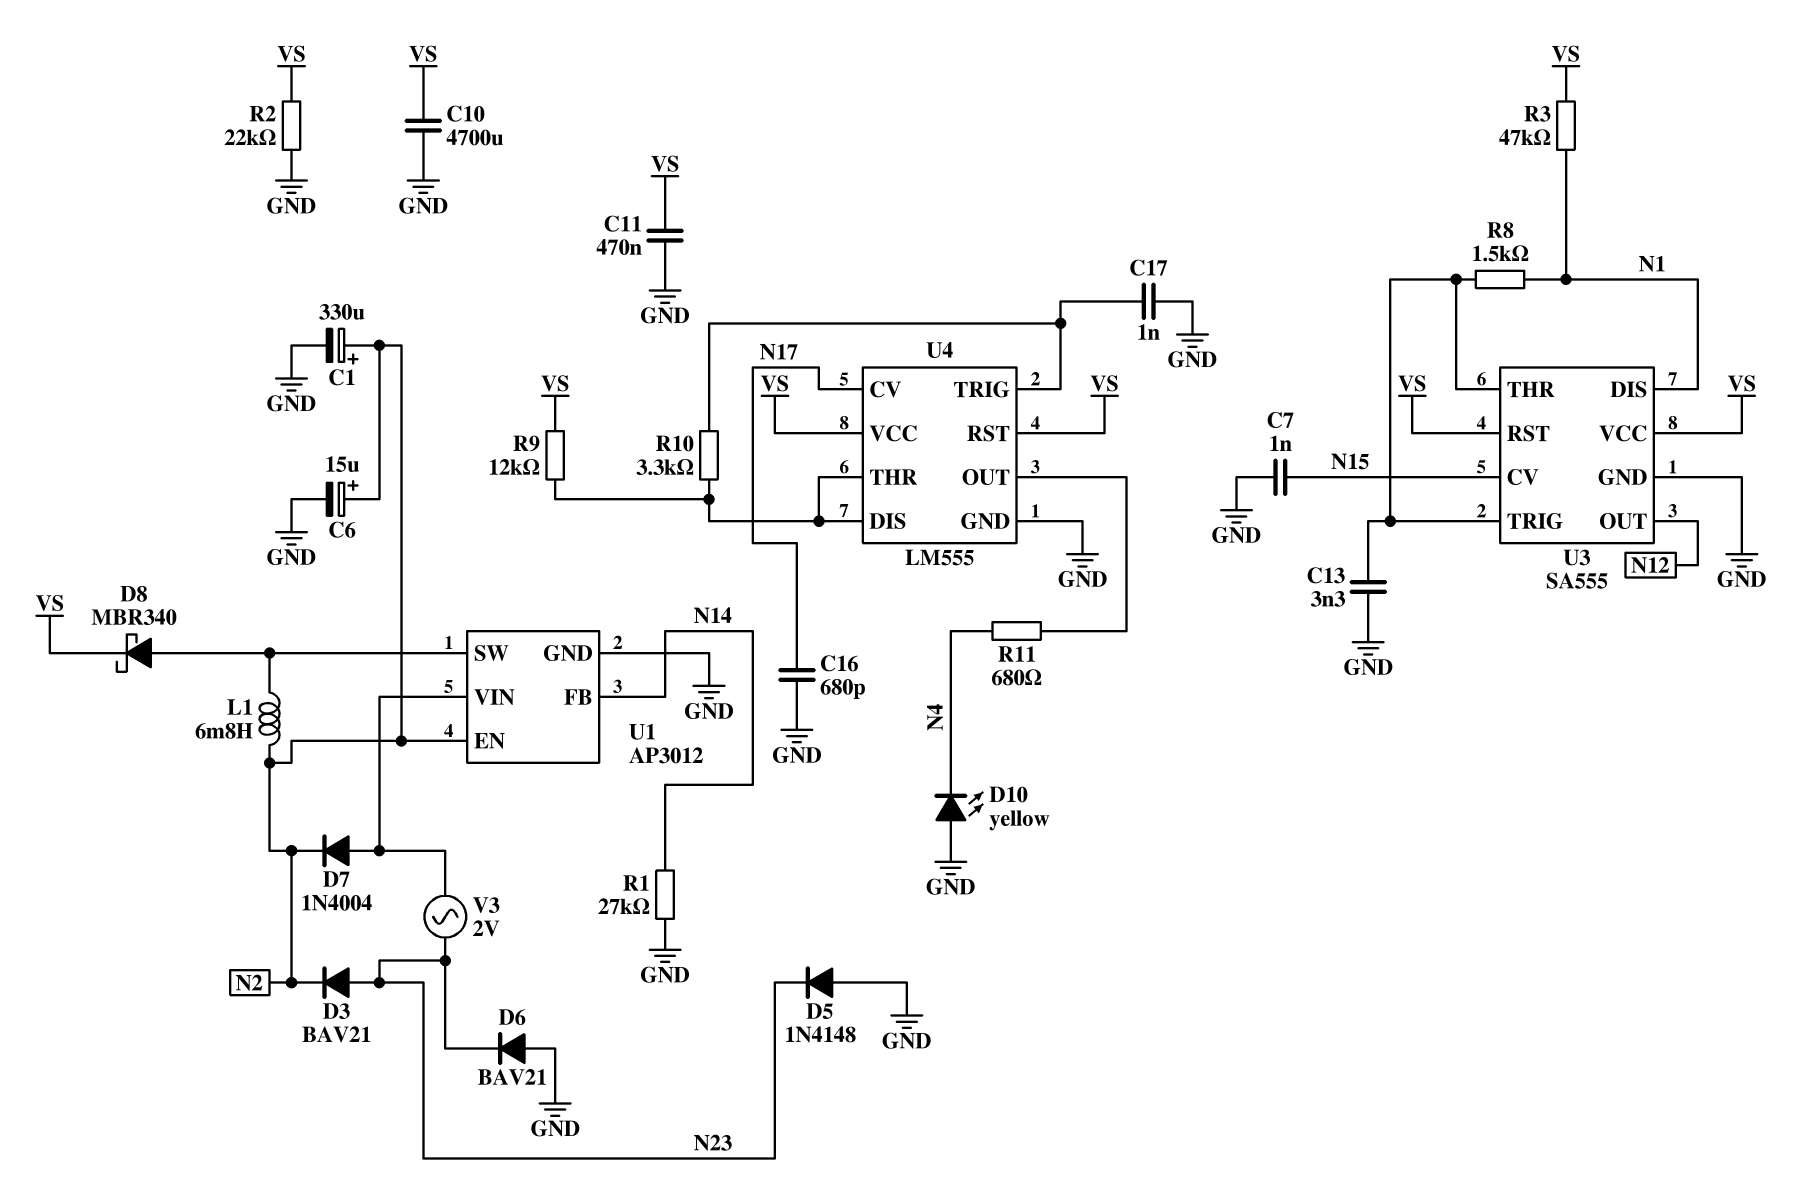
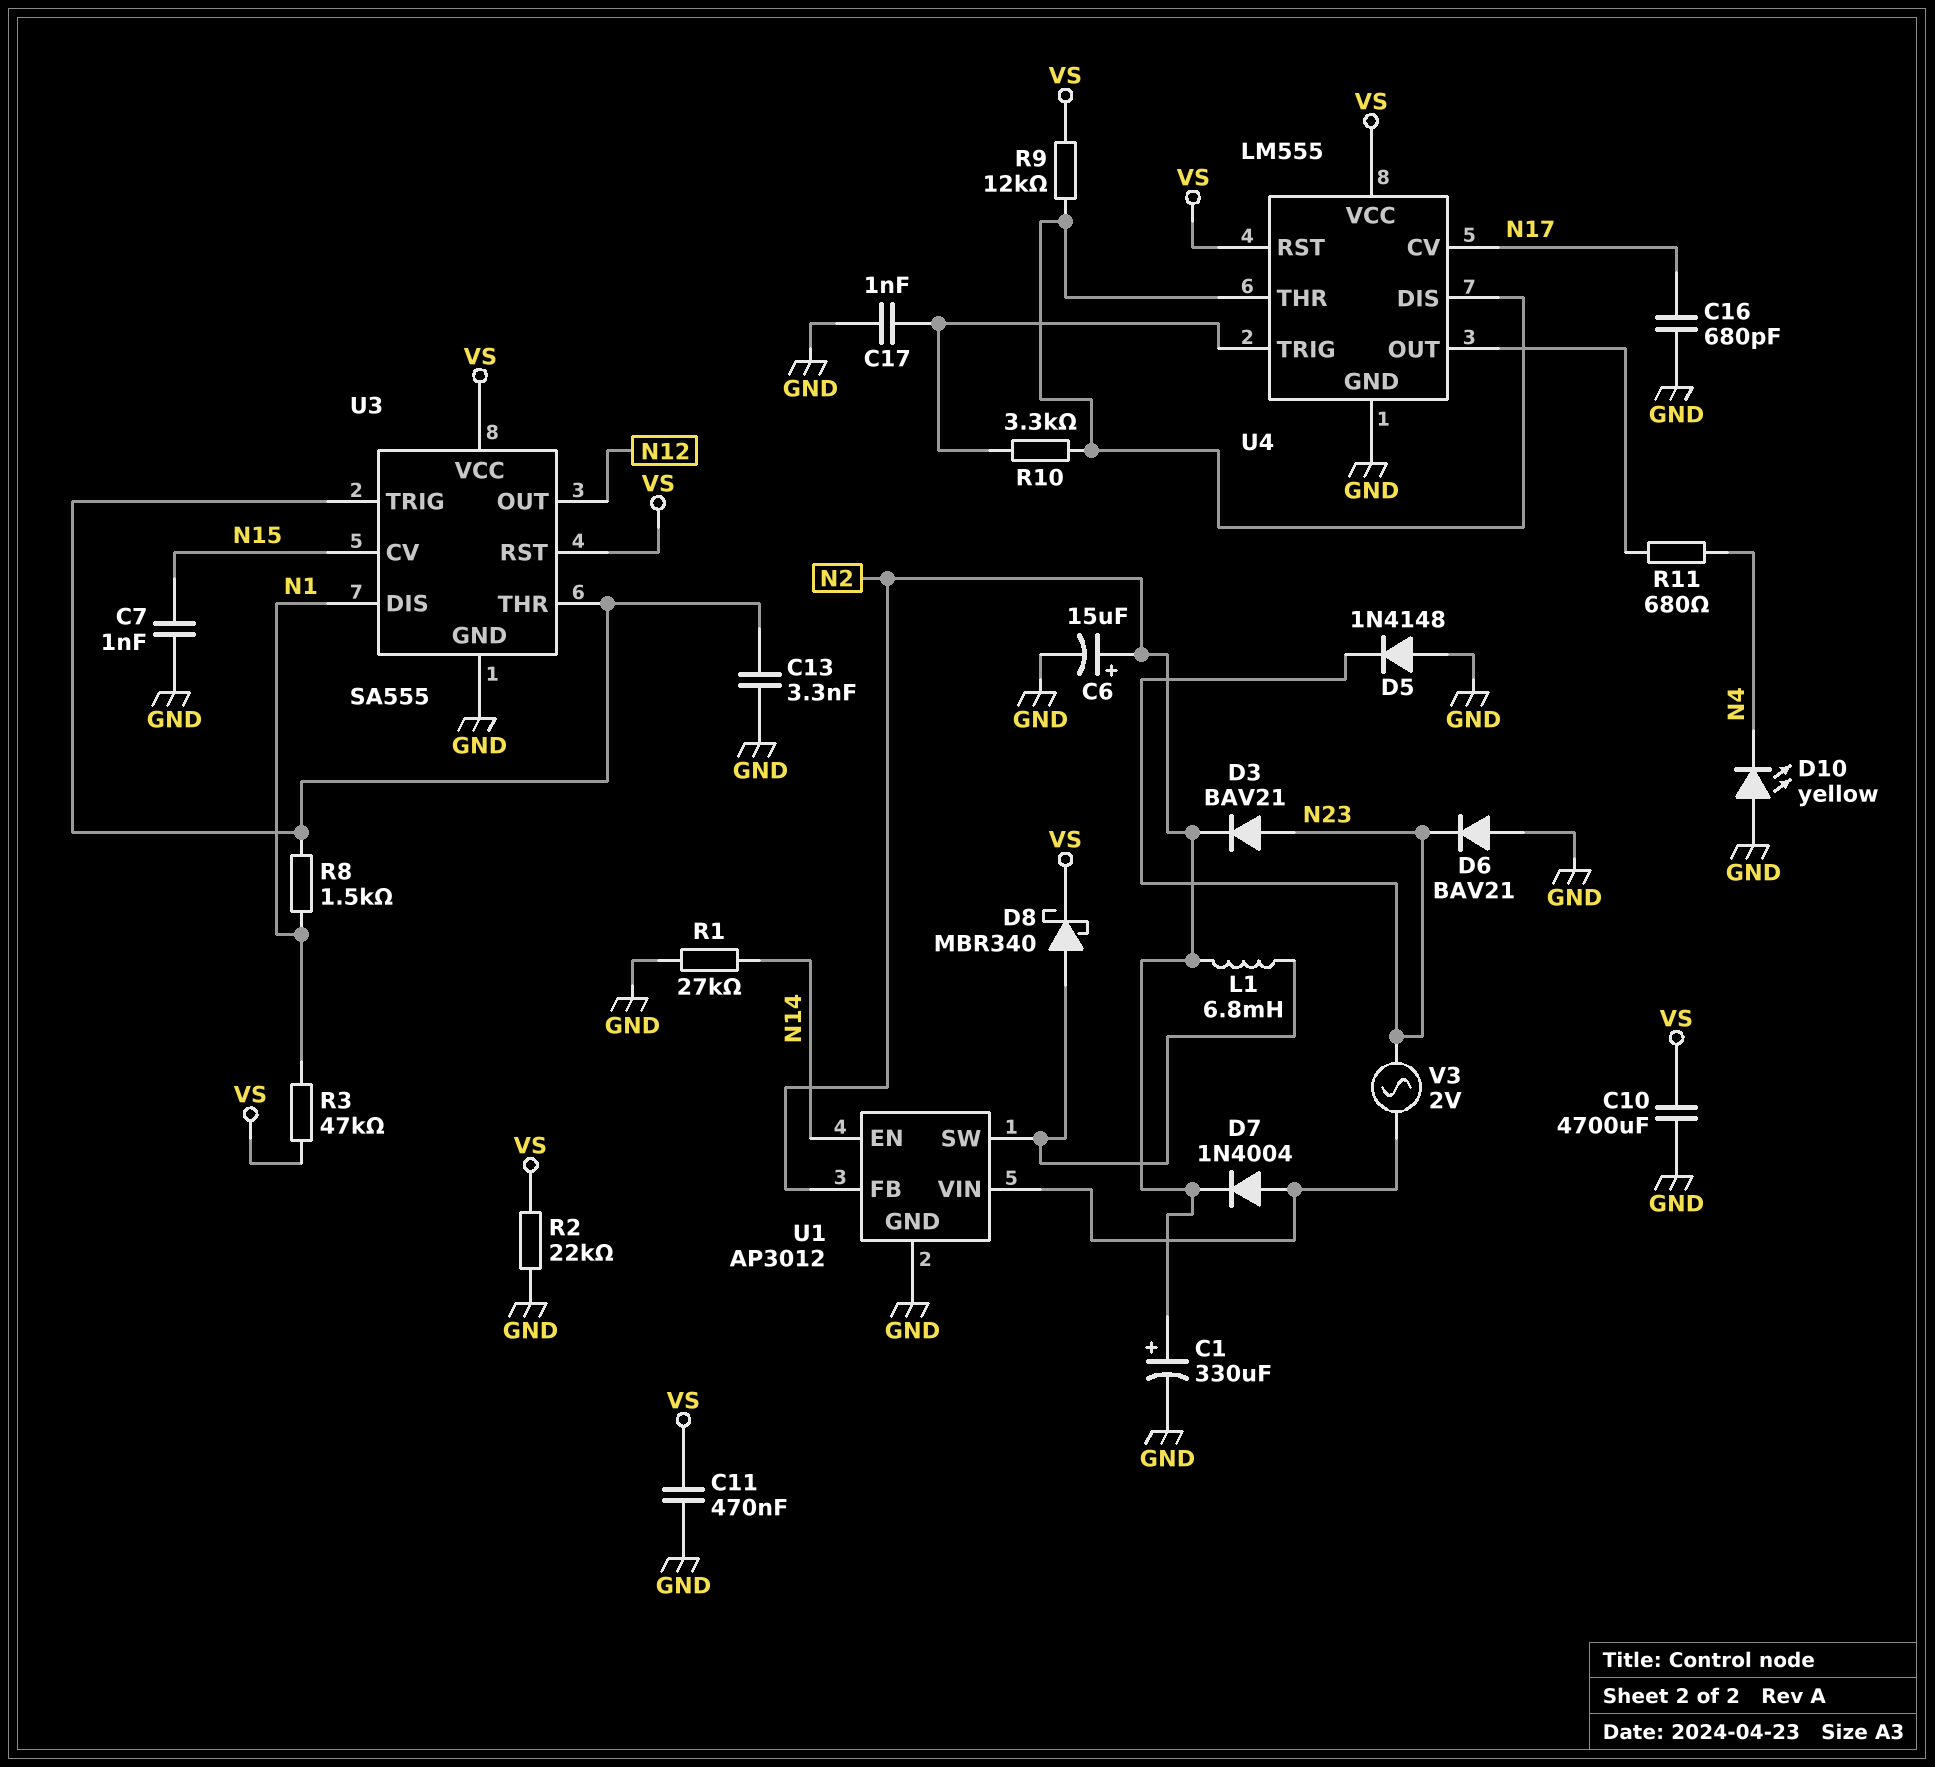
U1 pin EN: N2 -> N14
U1 pin FB: N14 -> N2

